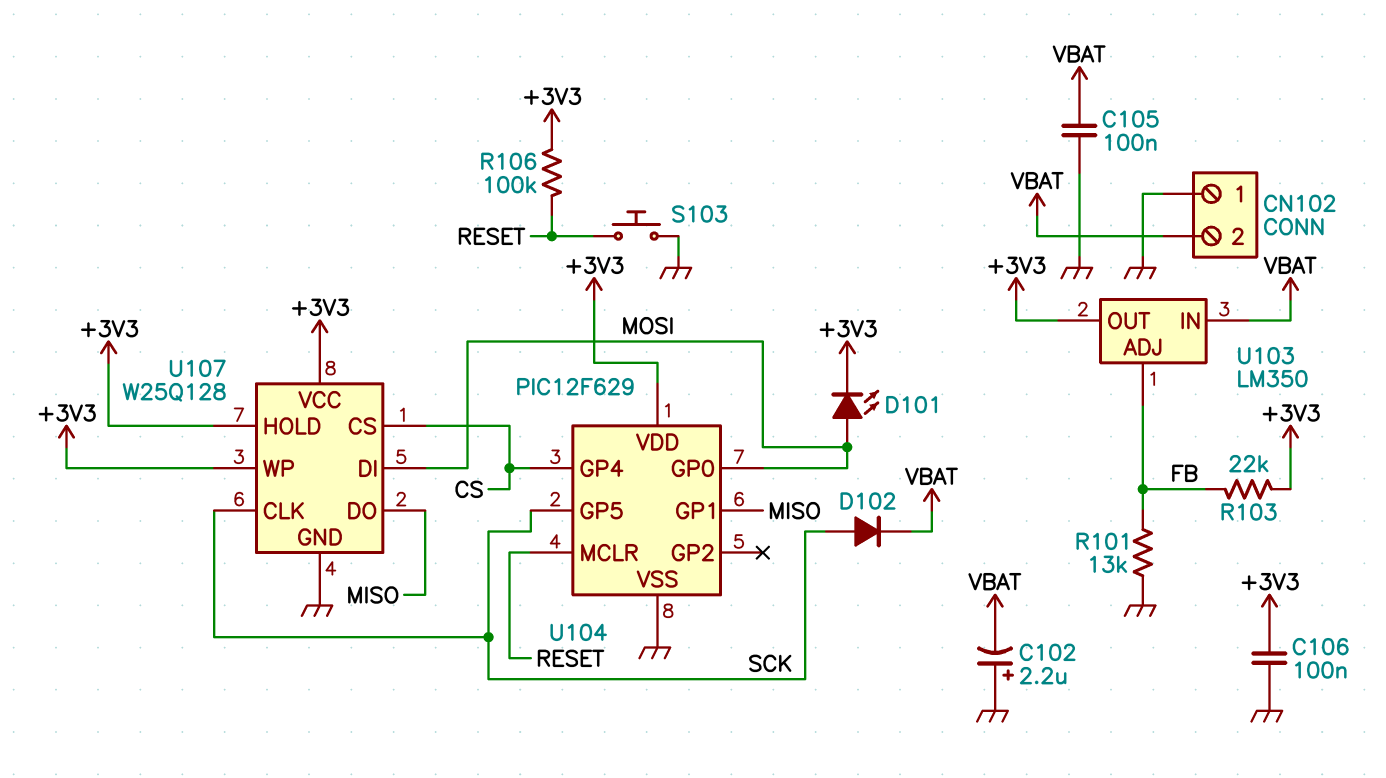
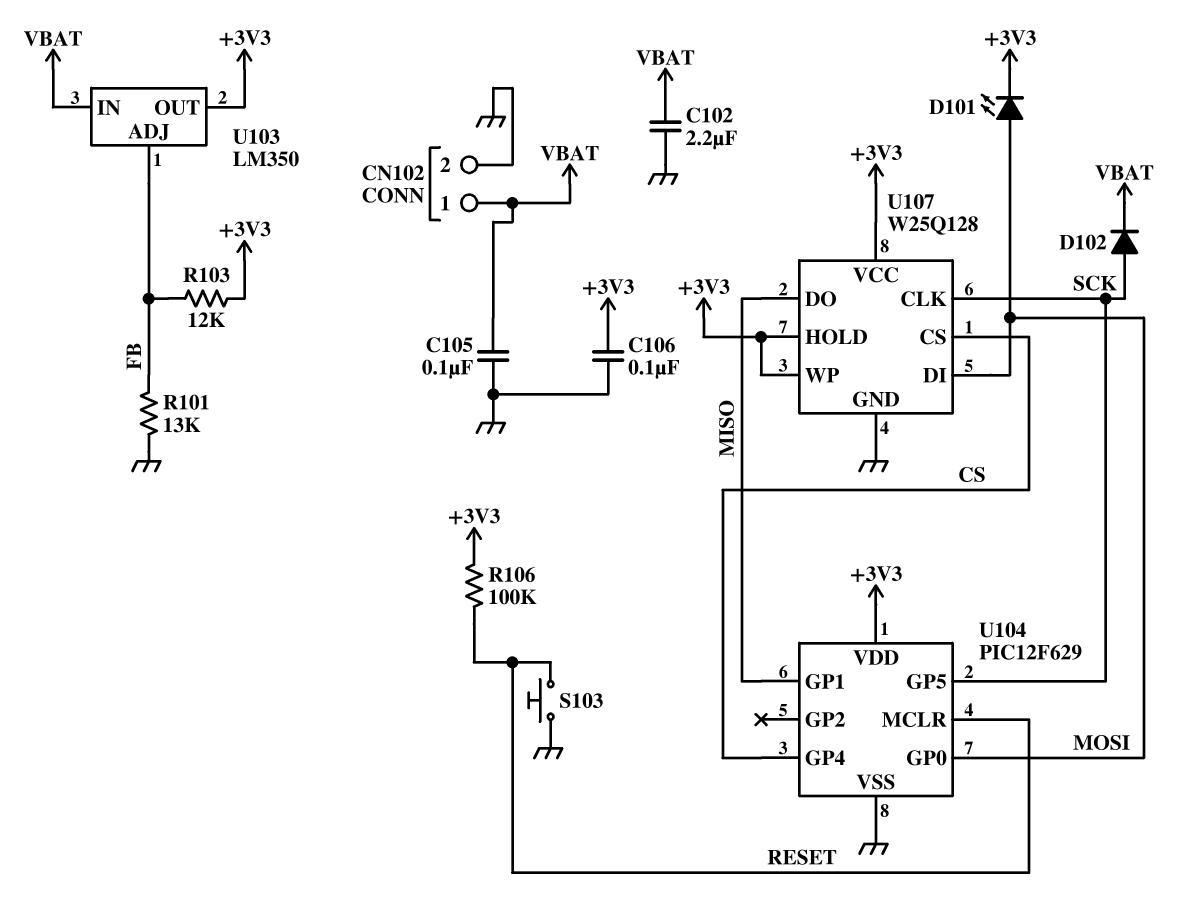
C102: 2.2uF (plus GND, minus VBAT) -> 2.2uF (GND, VBAT)
CN102 pin 1: GND -> VBAT
CN102 pin 2: VBAT -> GND
R103: 22k (+3V3, FB) -> 12k (+3V3, FB)

